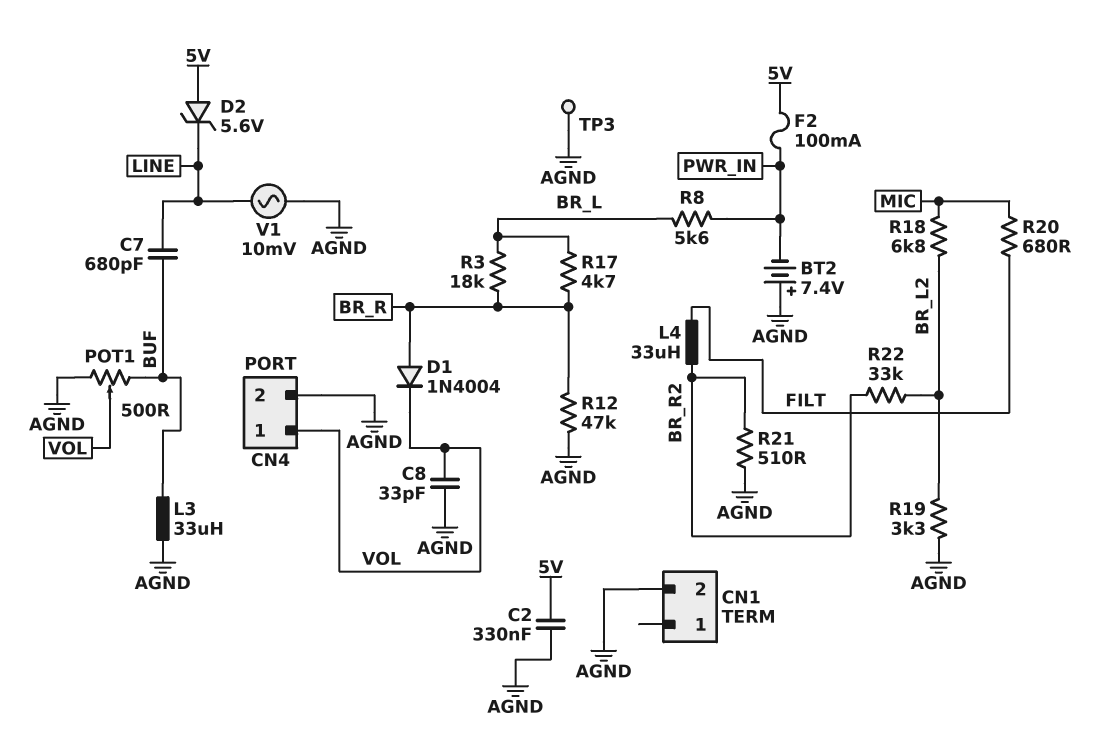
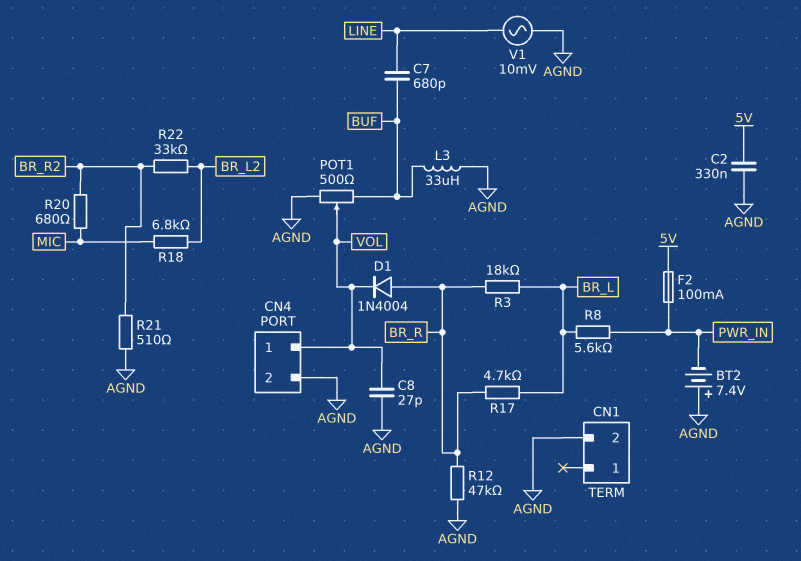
C8: 33pF (AGND, VOL) -> 27pF (AGND, VOL)
D2: zener 5.6V (A 5V, K LINE) -> none
L4: 33uH (BR_R2, FILT) -> none
R19: 3.3k (AGND, BR_L2) -> none
R20: 680 (FILT, MIC) -> 680 (BR_R2, MIC)
TP3: test point (AGND) -> none

